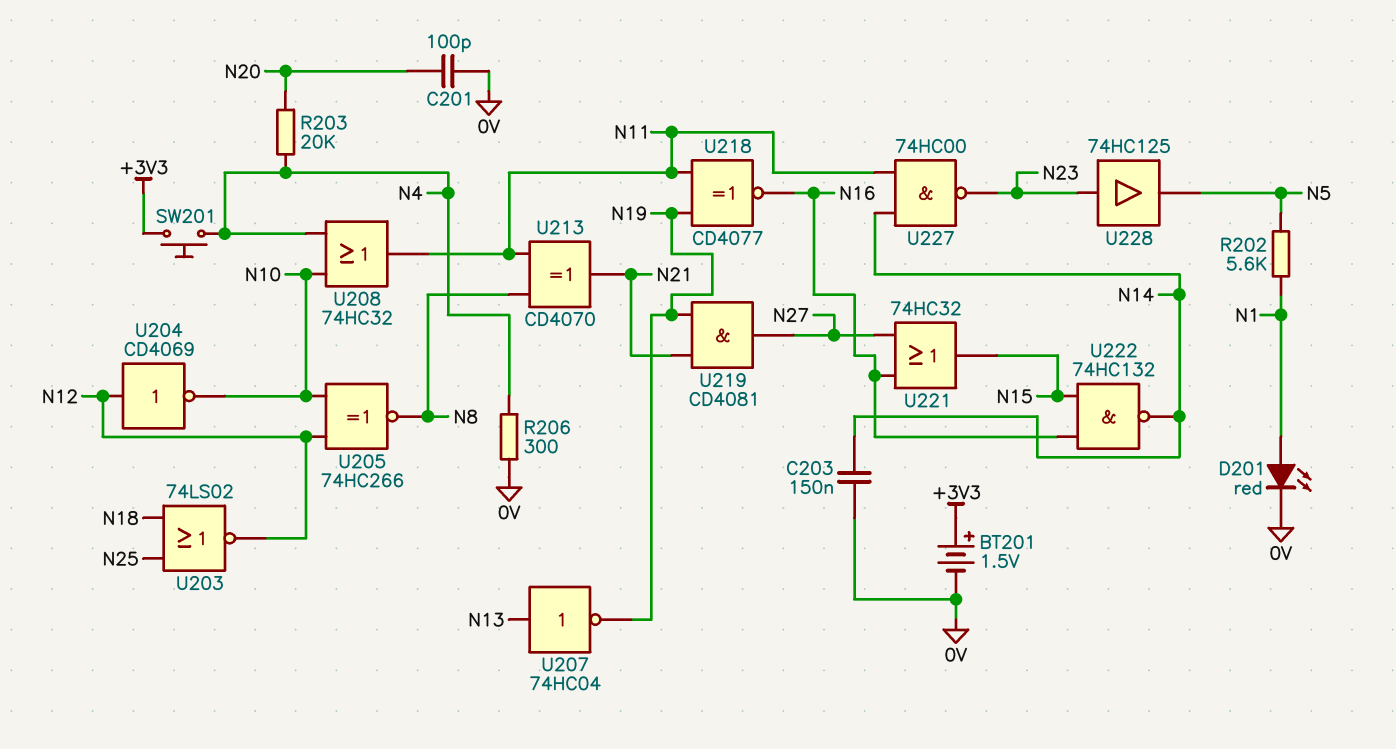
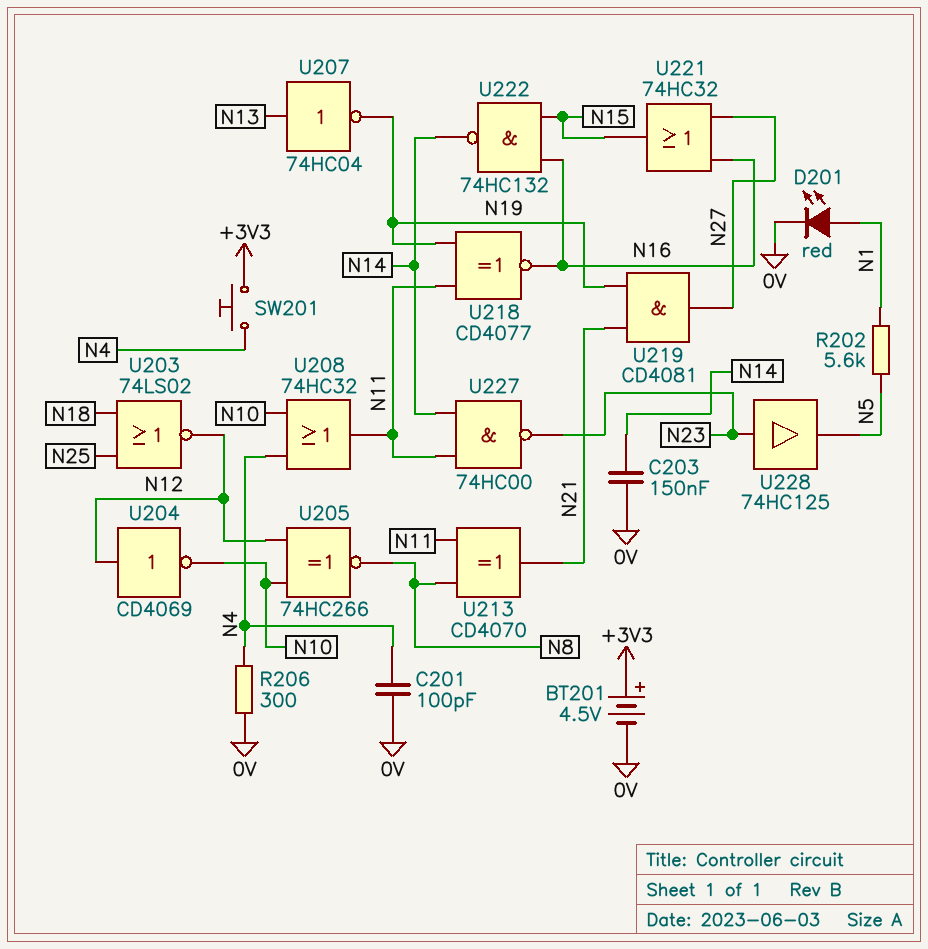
BT201: 1.5V (plus +3V3, minus 0V) -> 4.5V (plus +3V3, minus 0V)
C201: 100pF (0V, N20) -> 100pF (0V, N4)
R203: 20k (N4, N20) -> none

